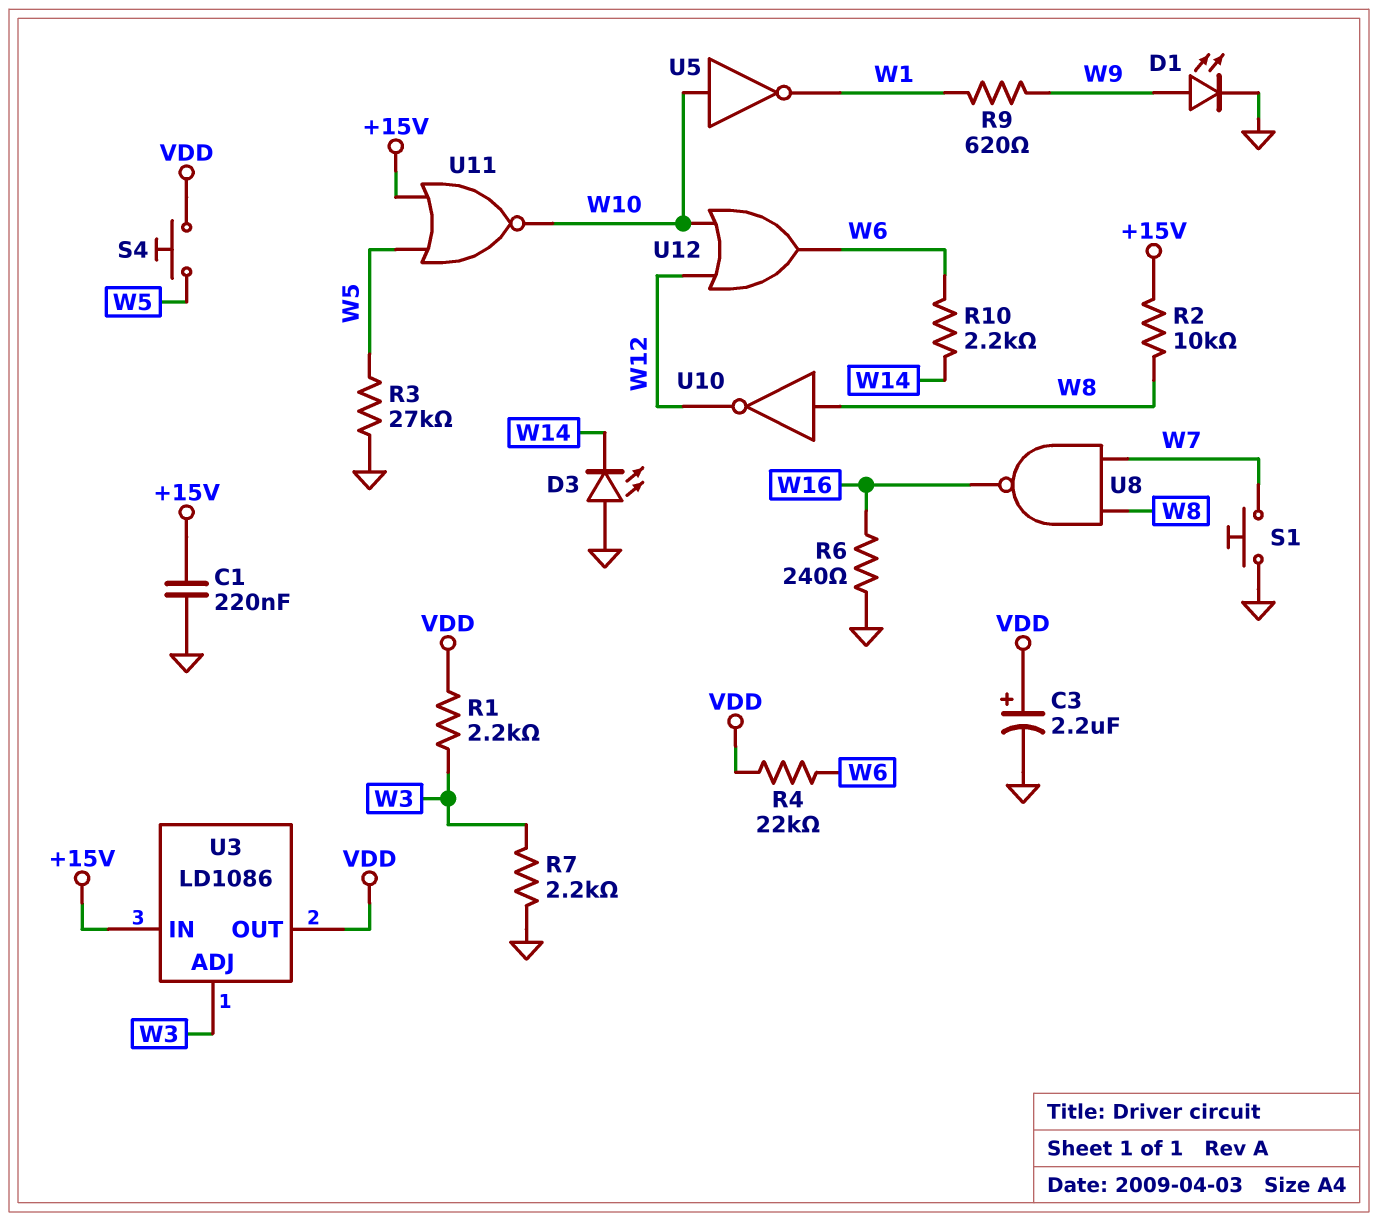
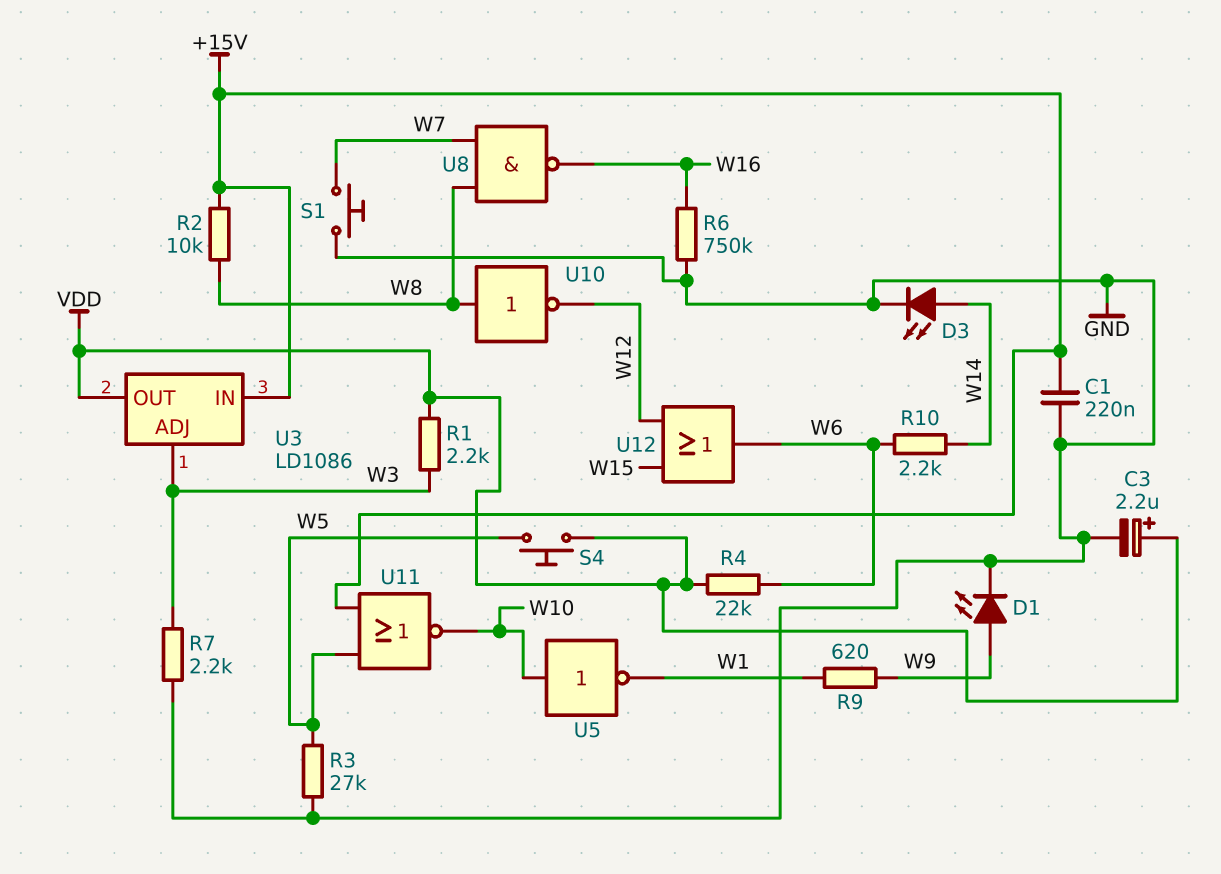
D3: LED (A GND, K W14) -> LED (A W14, K GND)
R6: 240 (GND, W16) -> 750k (GND, W16)
U12: OR (in W10, in W12, out W6) -> OR (in W12, in W15, out W6)

